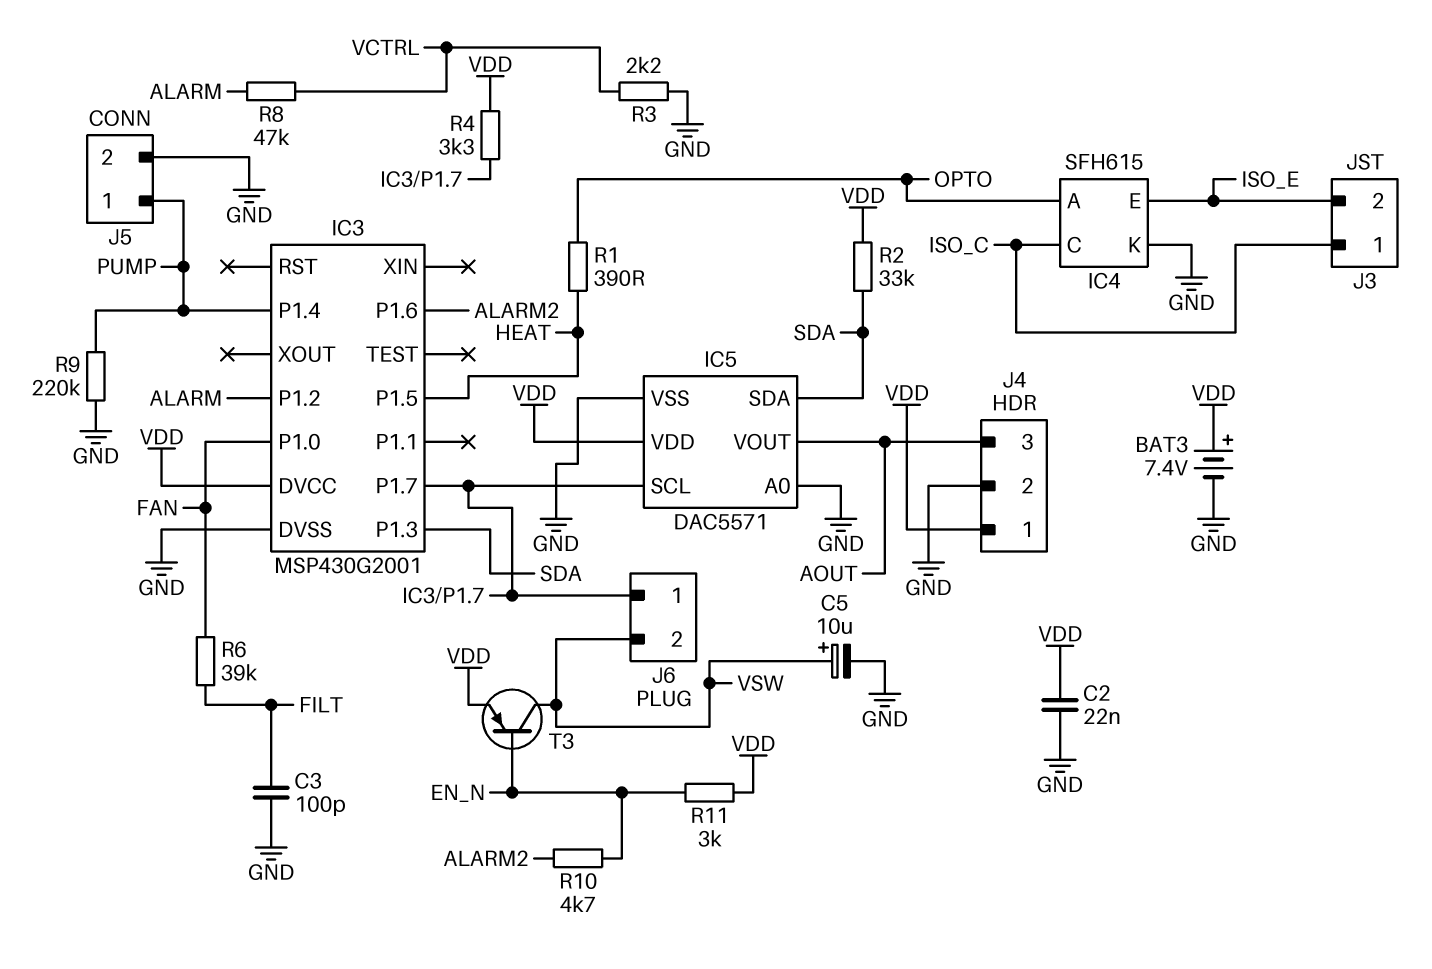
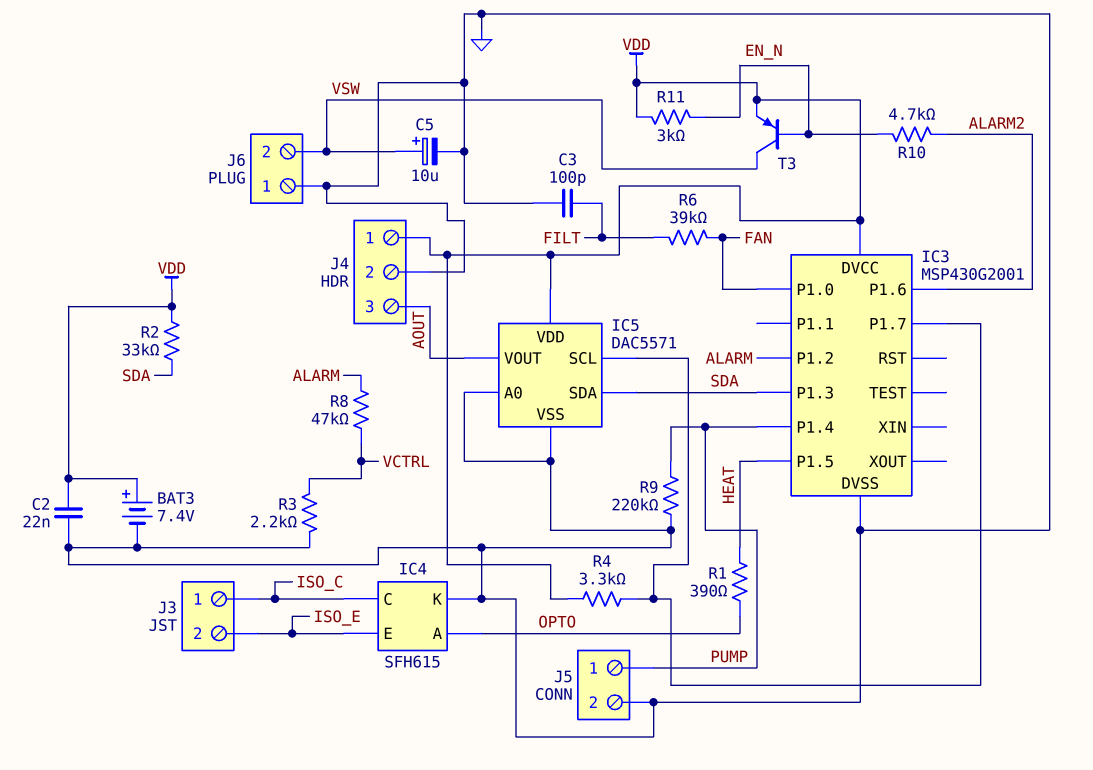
J6 pin 1: IC3/P1.7 -> GND

